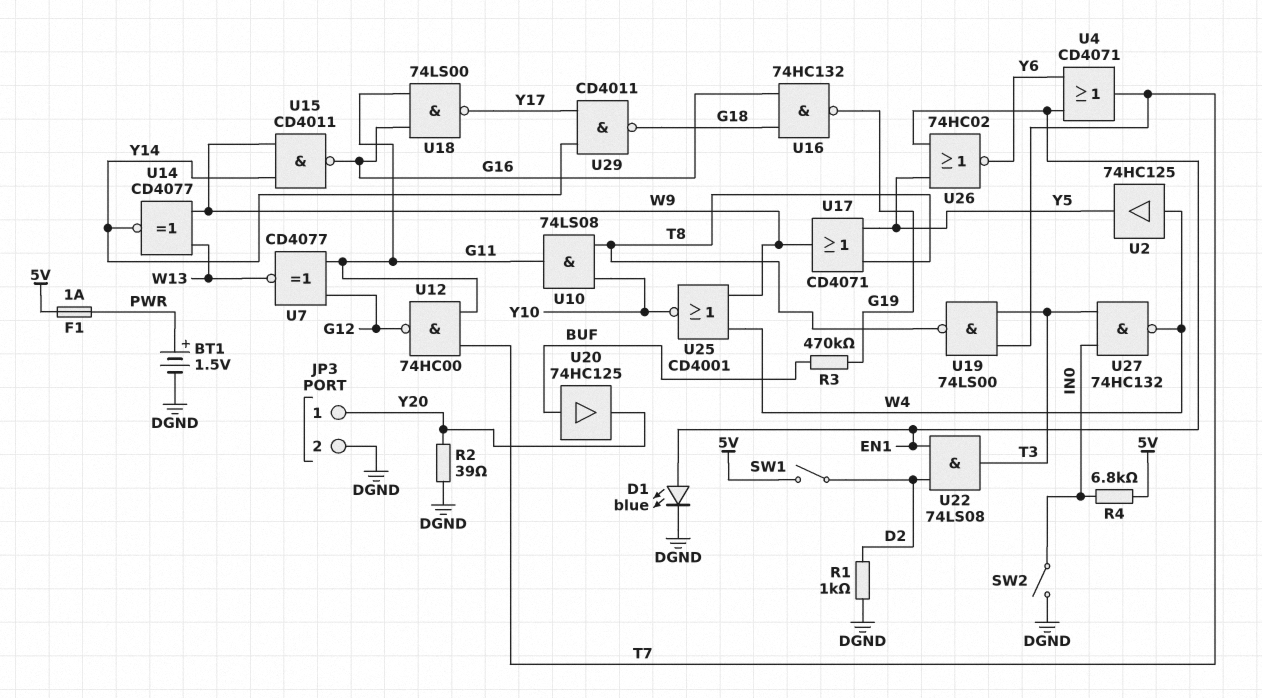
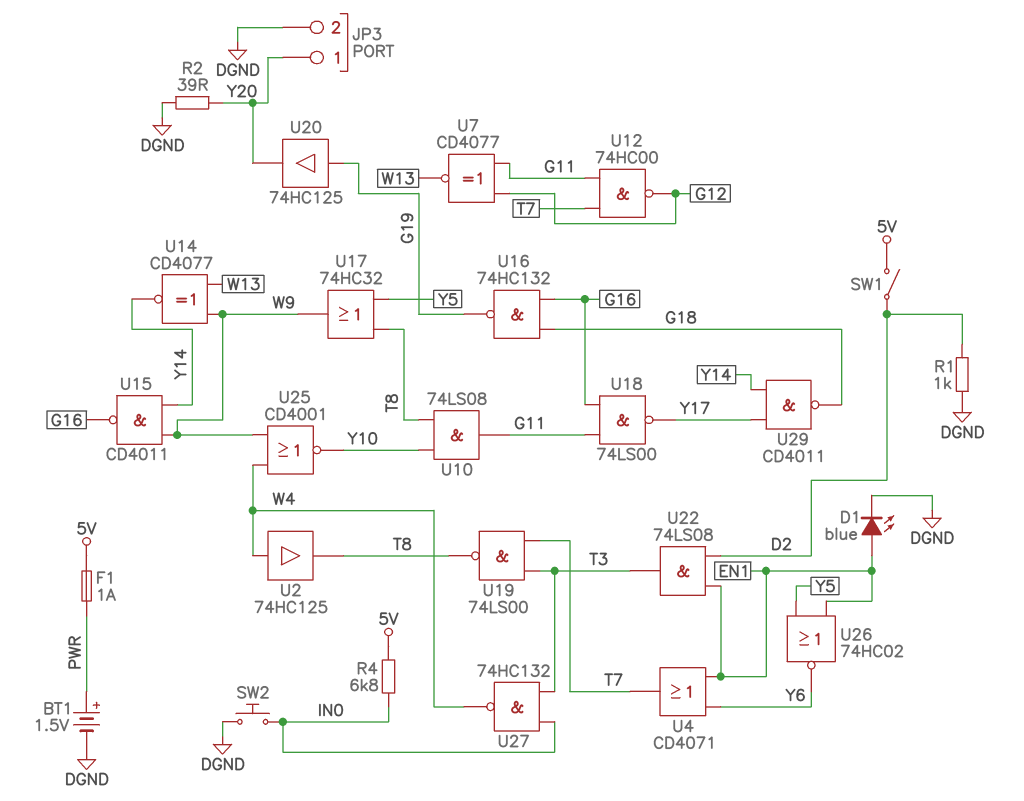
R3: 470k (BUF, G19) -> none
SW2: switch (DGND, IN0) -> button (DGND, IN0)
U2: buffer 74HC125 (in W4, out Y5) -> buffer 74HC125 (in W4, out T8)
U17: OR CD4071 (in T8, in Y5, out W9) -> OR 74HC32 (in T8, in Y5, out W9)
U20: buffer 74HC125 (in BUF, out Y20) -> buffer 74HC125 (in G19, out Y20)

